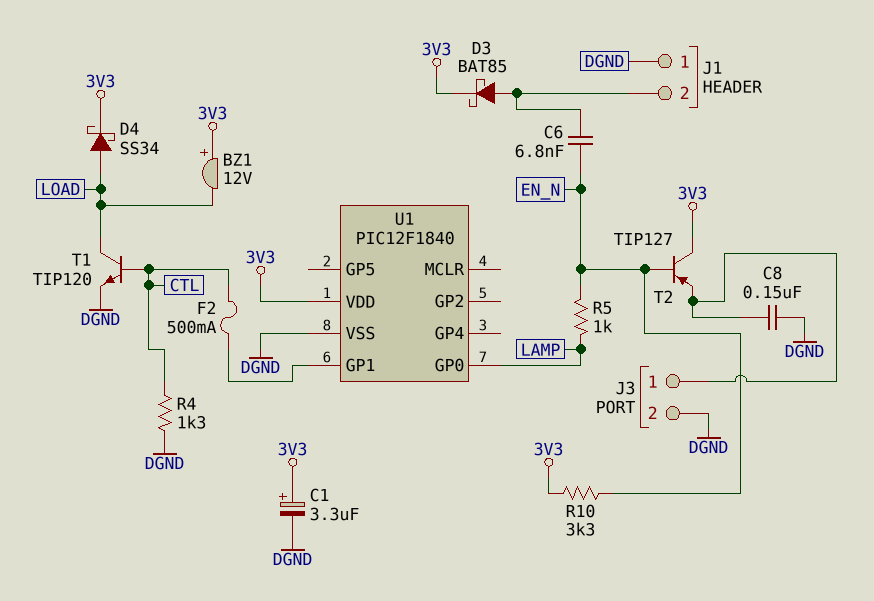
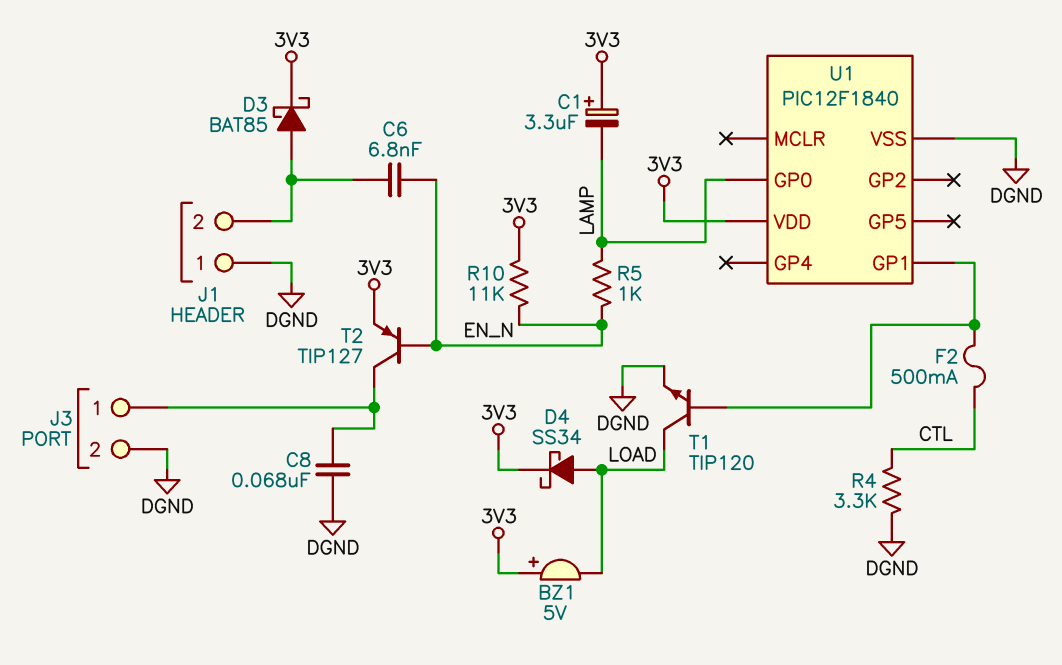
BZ1: buzzer 12V (plus 3V3, minus LOAD) -> buzzer 5V (plus 3V3, minus LOAD)
C1: 3.3uF (plus 3V3, minus DGND) -> 3.3uF (plus 3V3, minus LAMP)
C8: 150nF (DGND, J3/1) -> 68nF (DGND, J3/1)
R4: 1.3k (CTL, DGND) -> 3.3k (CTL, DGND)
R10: 3.3k (3V3, EN_N) -> 11k (3V3, EN_N)
T1: NPN TIP120 (B CTL, C LOAD, E DGND) -> NPN TIP120 (B U1/GP1, C LOAD, E DGND)
T2: PNP TIP127 (B EN_N, C 3V3, E J3/1) -> PNP TIP127 (B EN_N, C J3/1, E 3V3)

